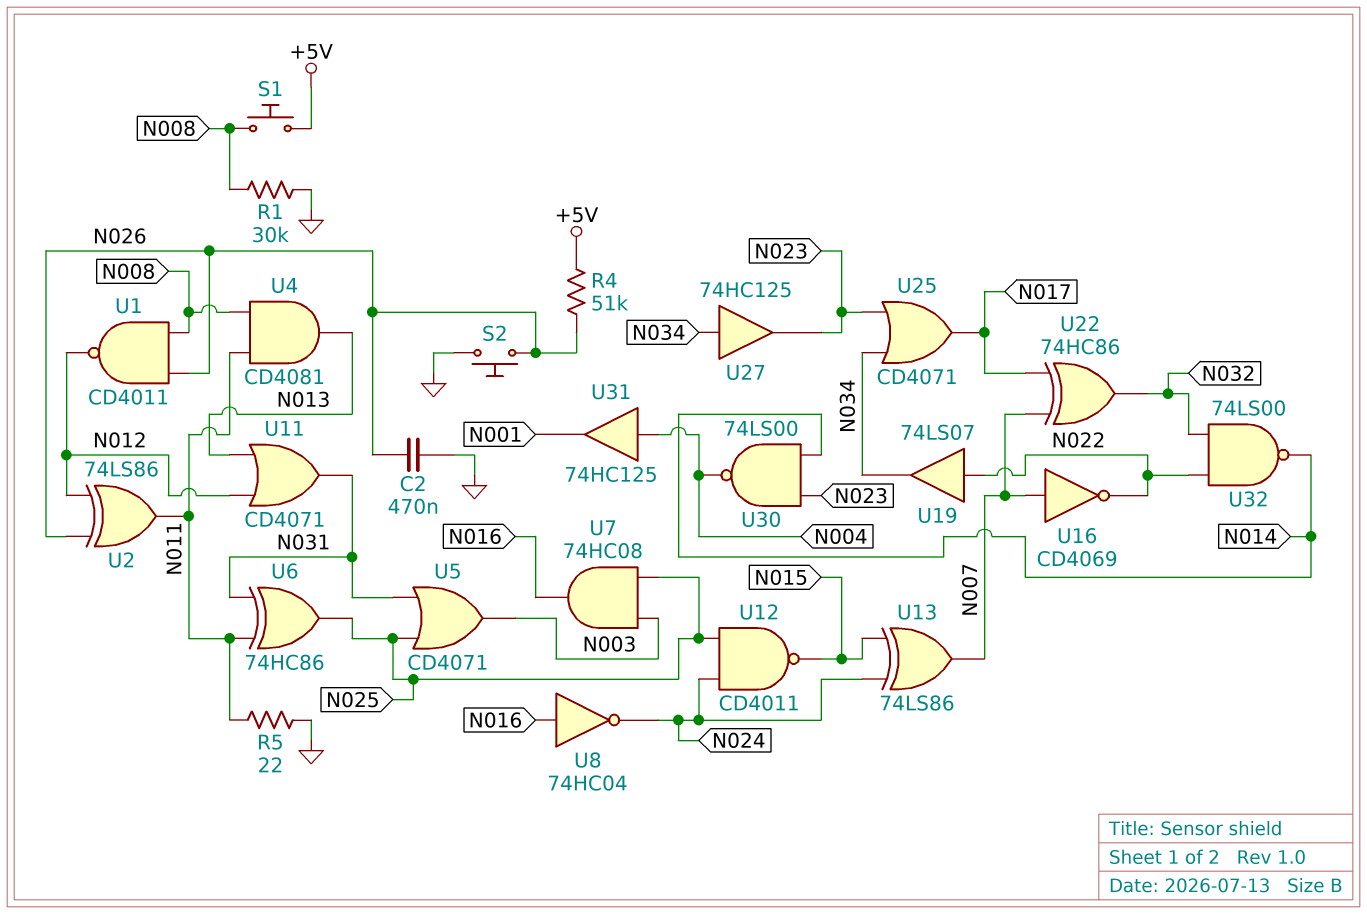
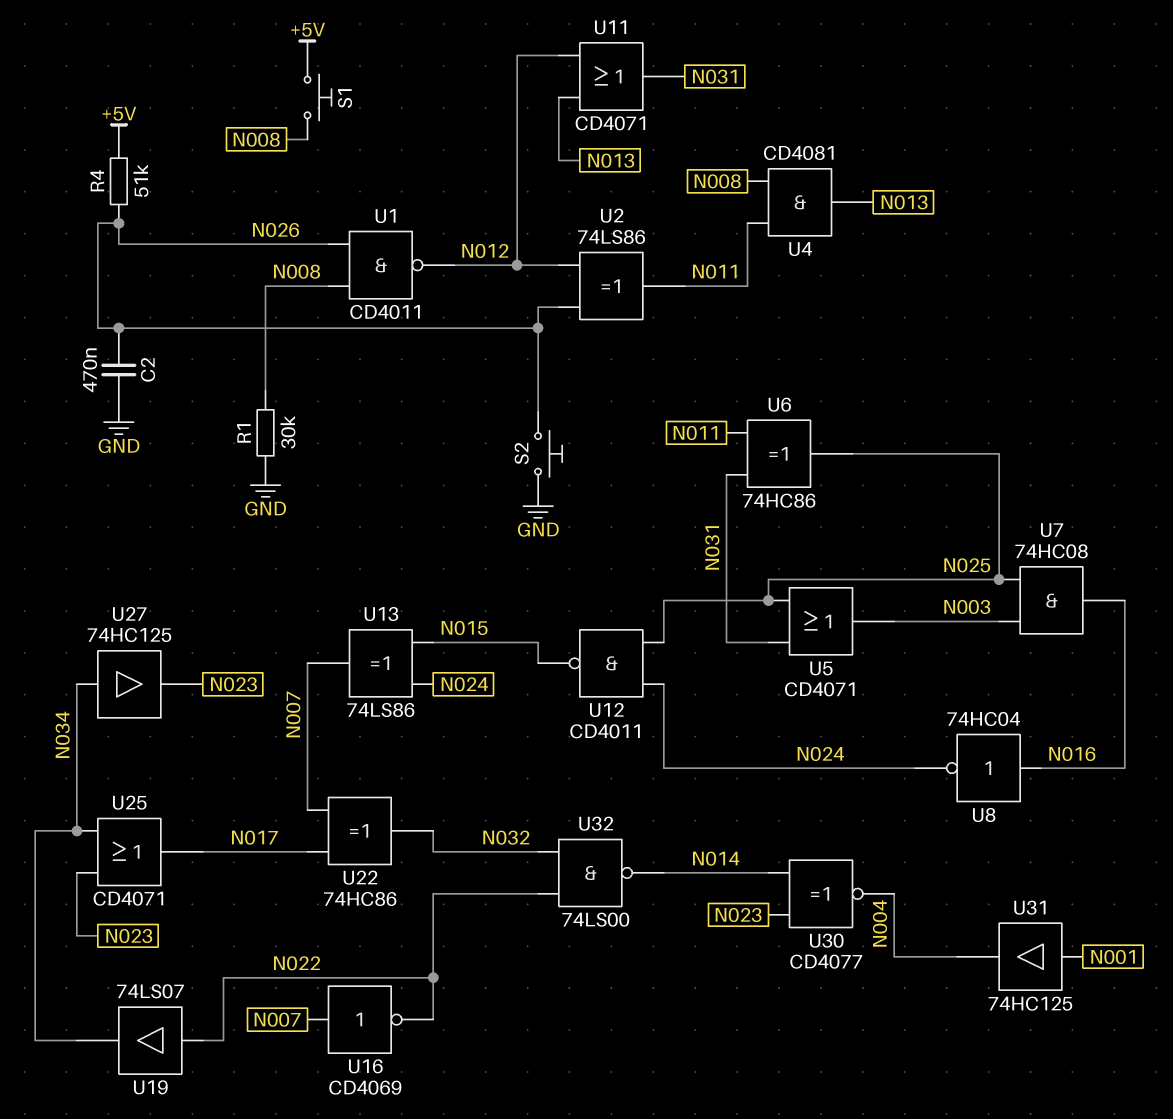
R5: 22 (GND, N011) -> none
U30: NAND 74LS00 (in N014, in N023, out N004) -> XNOR CD4077 (in N014, in N023, out N004)
U31: buffer 74HC125 (in N004, out N001) -> buffer 74HC125 (in N001, out N004)

